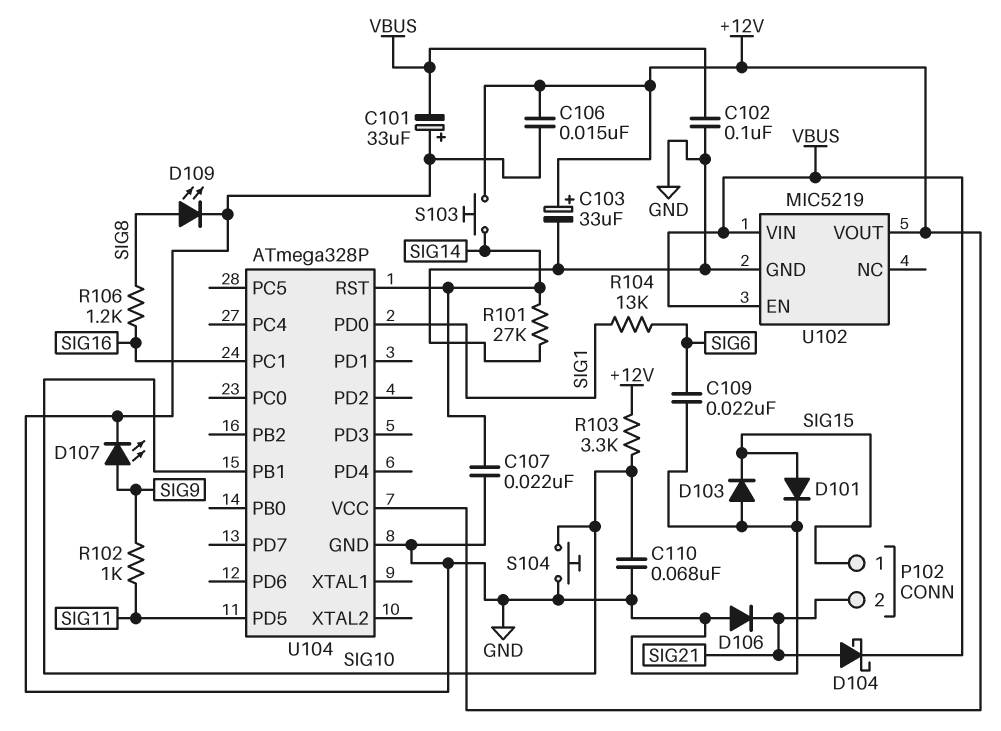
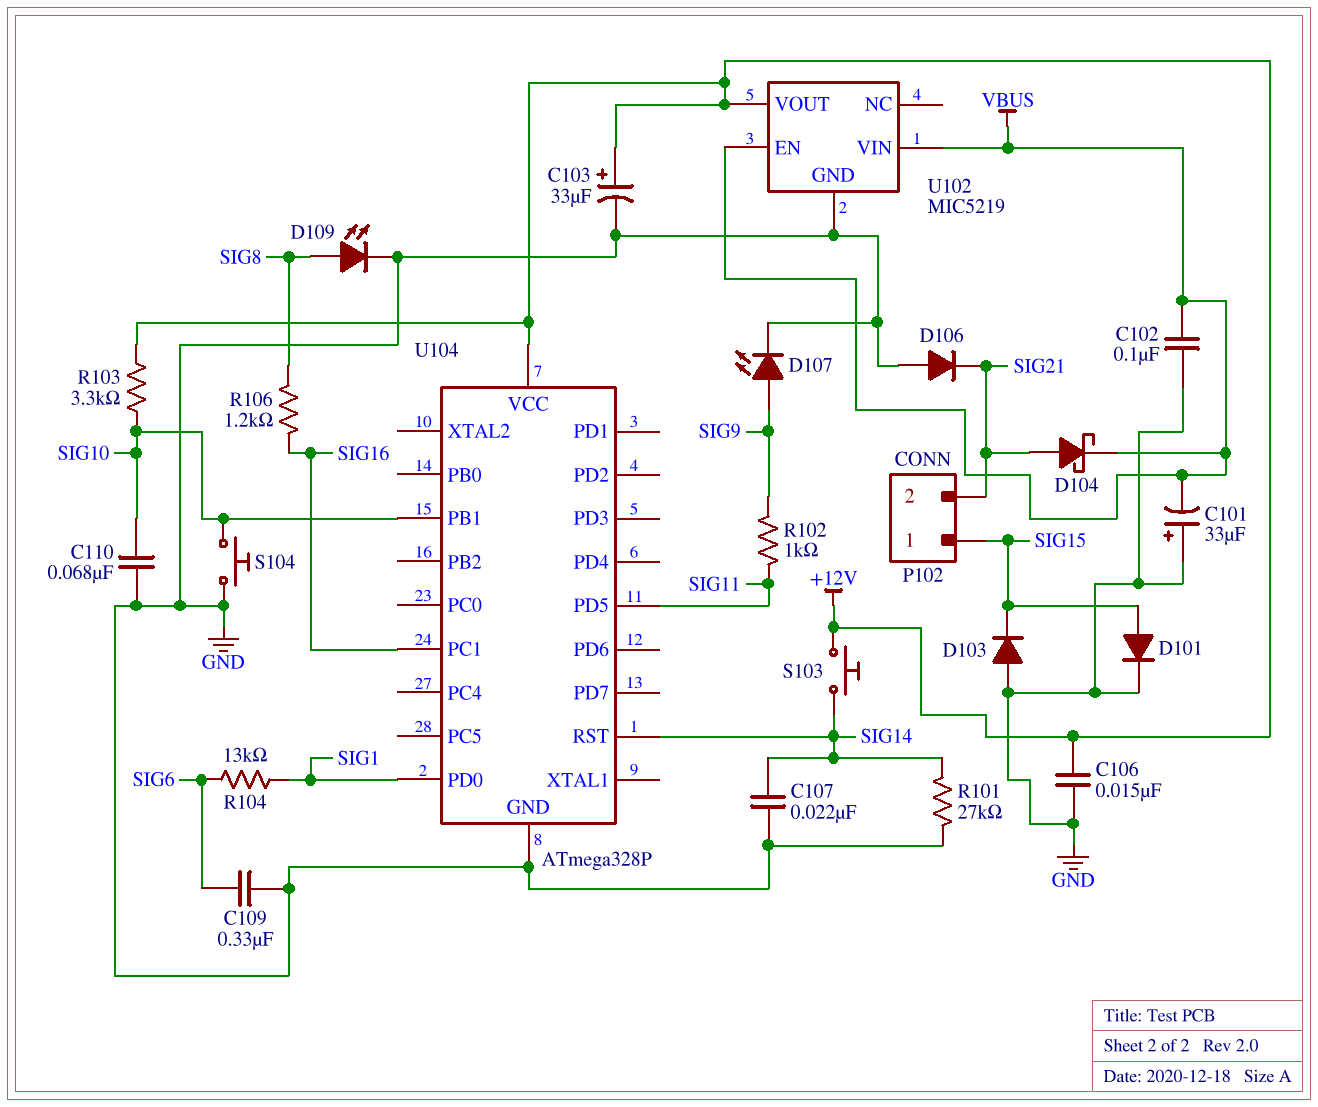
C109: 22nF (GND, SIG6) -> 330nF (GND, SIG6)

